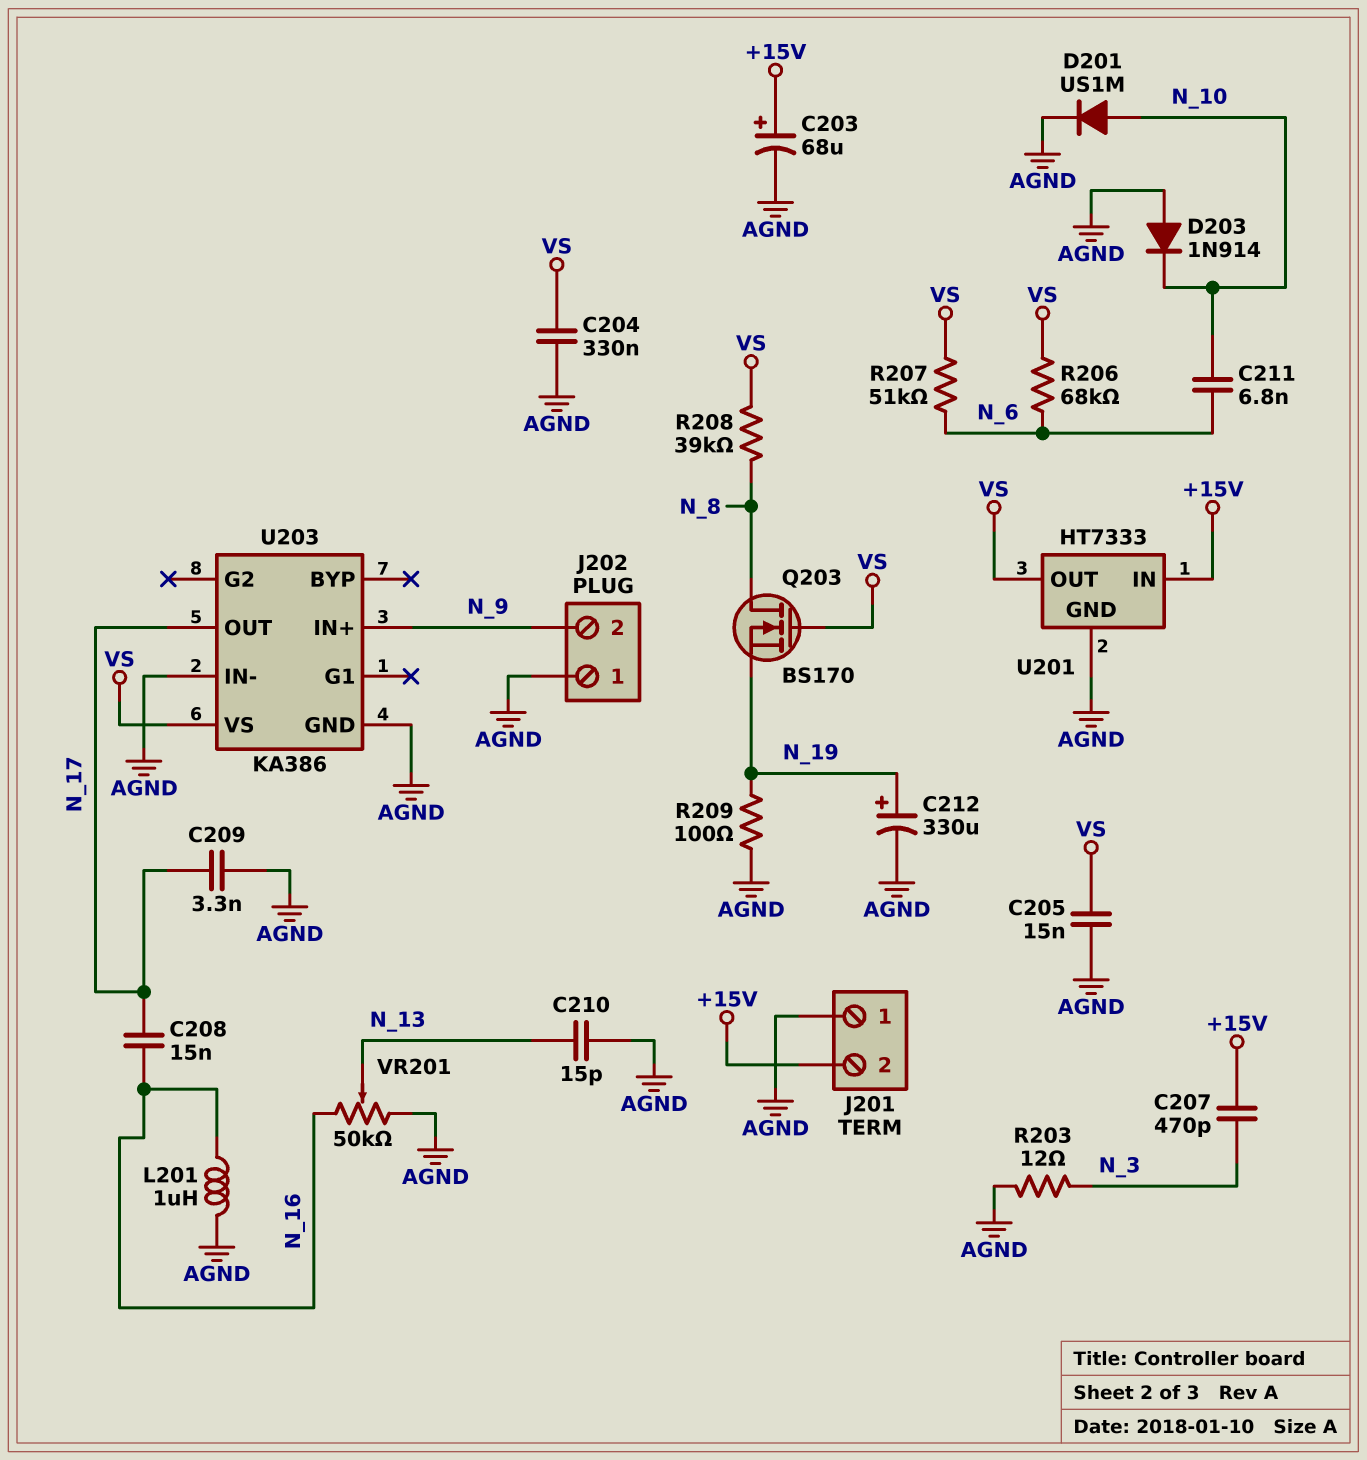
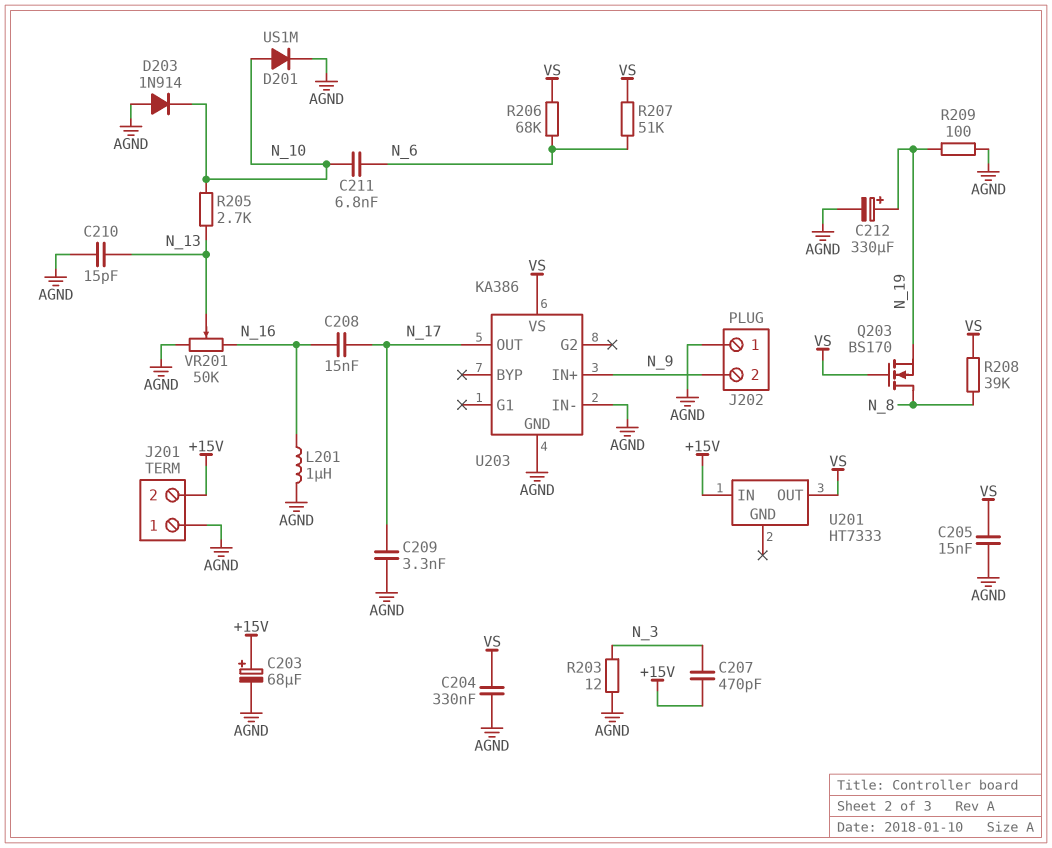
R205: none -> 2.7k (N_10, N_13)
U201 pin GND: AGND -> none

